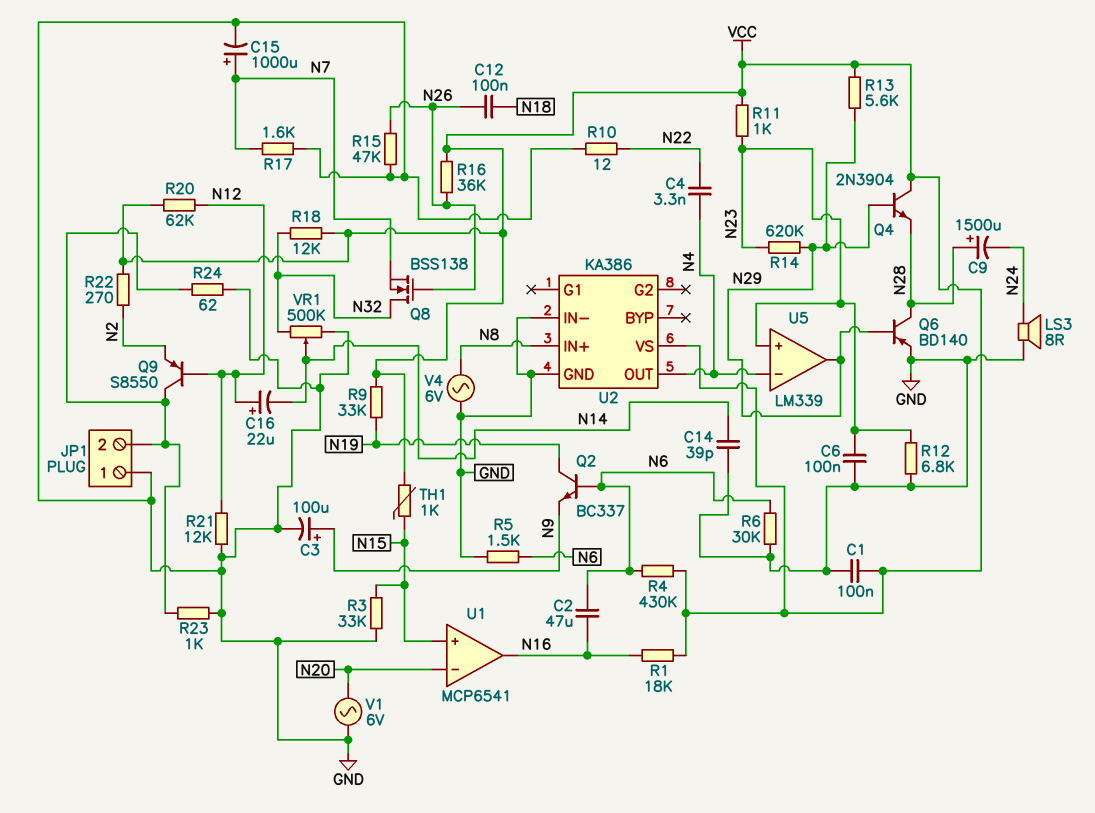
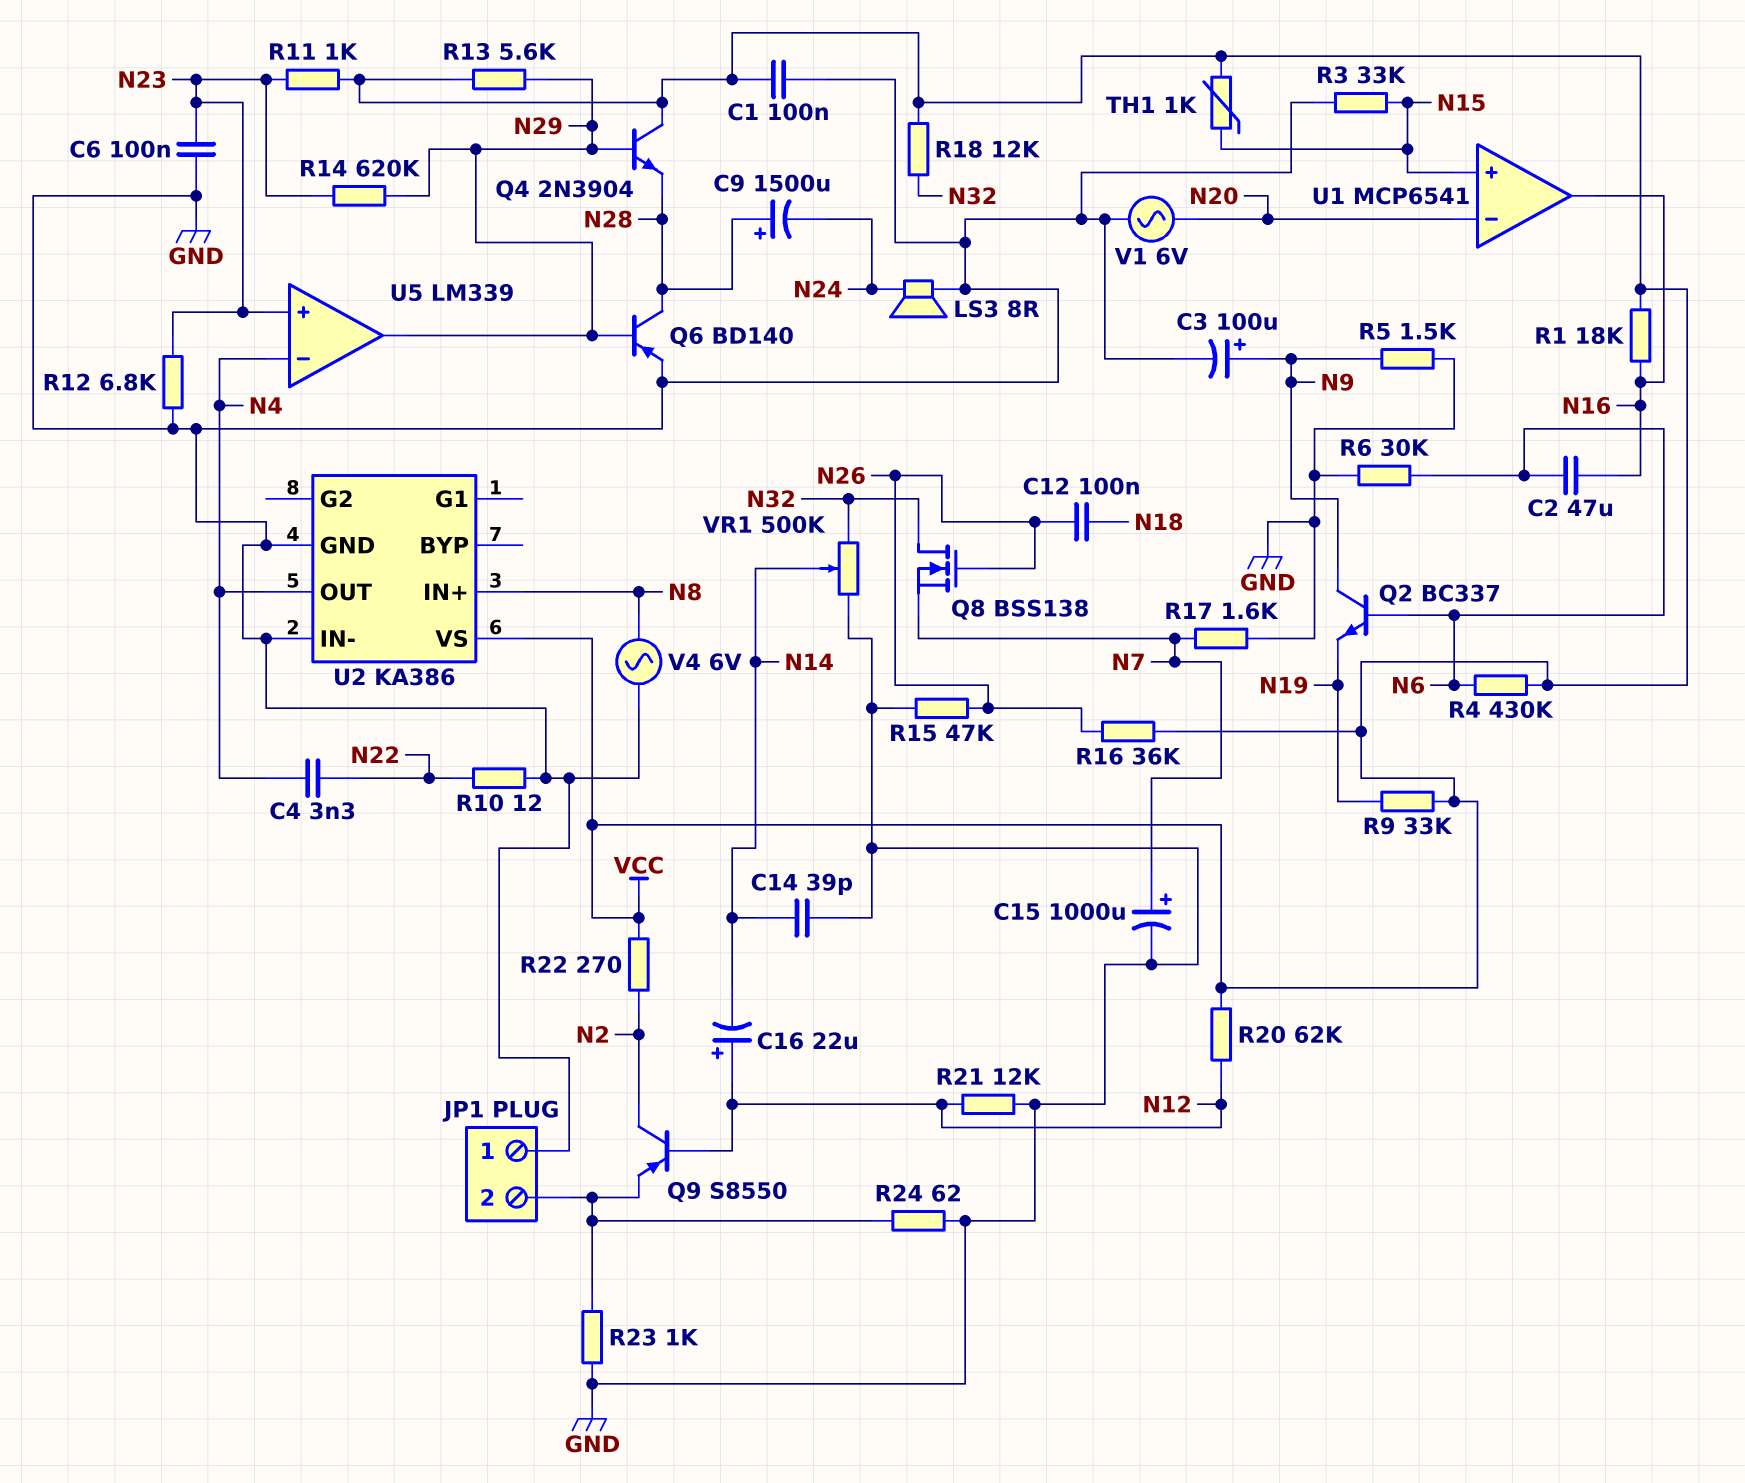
Q2: NPN BC337 (B N6, C N19, E N9) -> NPN BC337 (B N6, C N9, E N19)
Q9: PNP S8550 (B N12, C JP1/2, E N2) -> PNP S8550 (B N12, C N2, E JP1/2)
R5: 1.5k (GND, N6) -> 1.5k (GND, N9)

